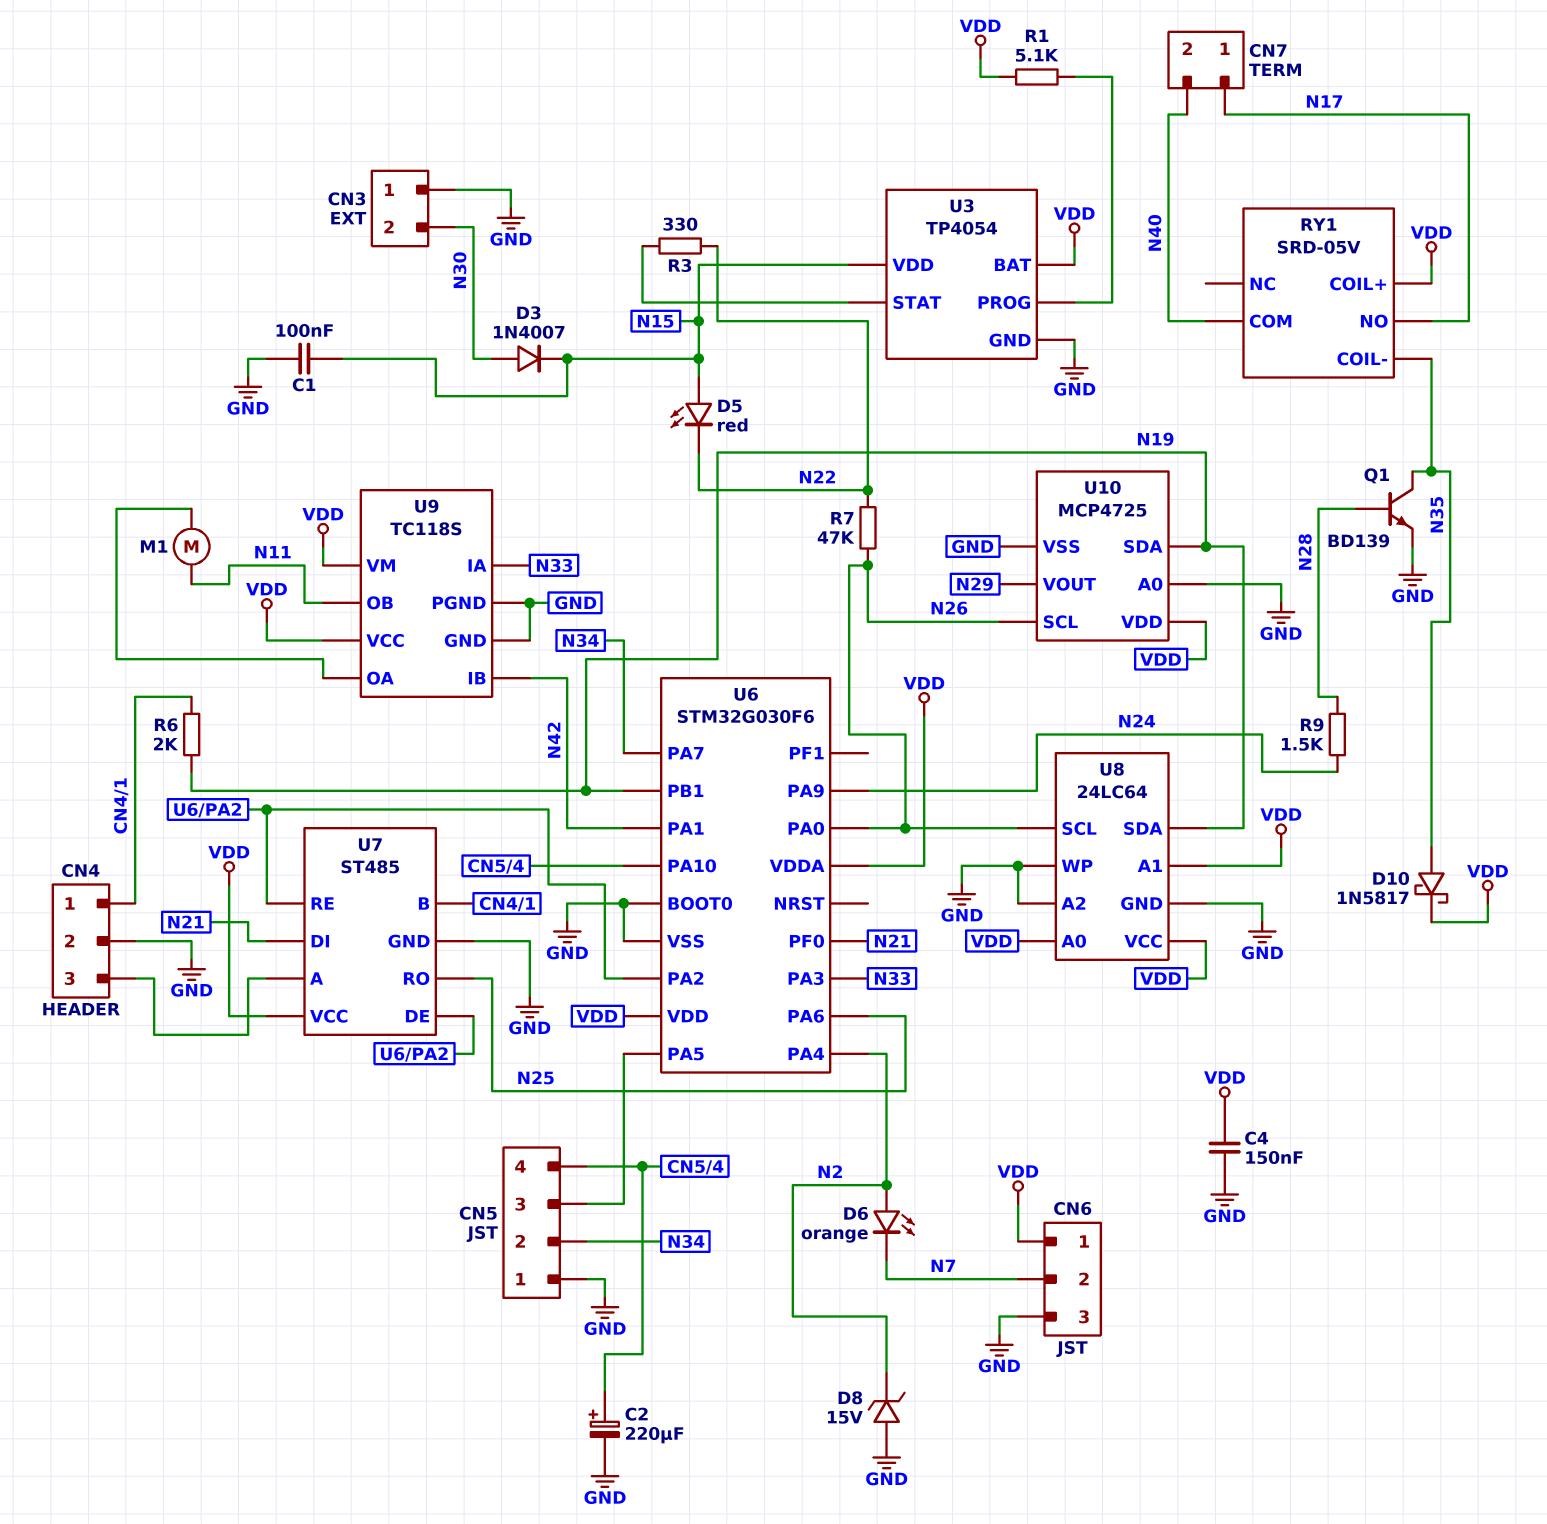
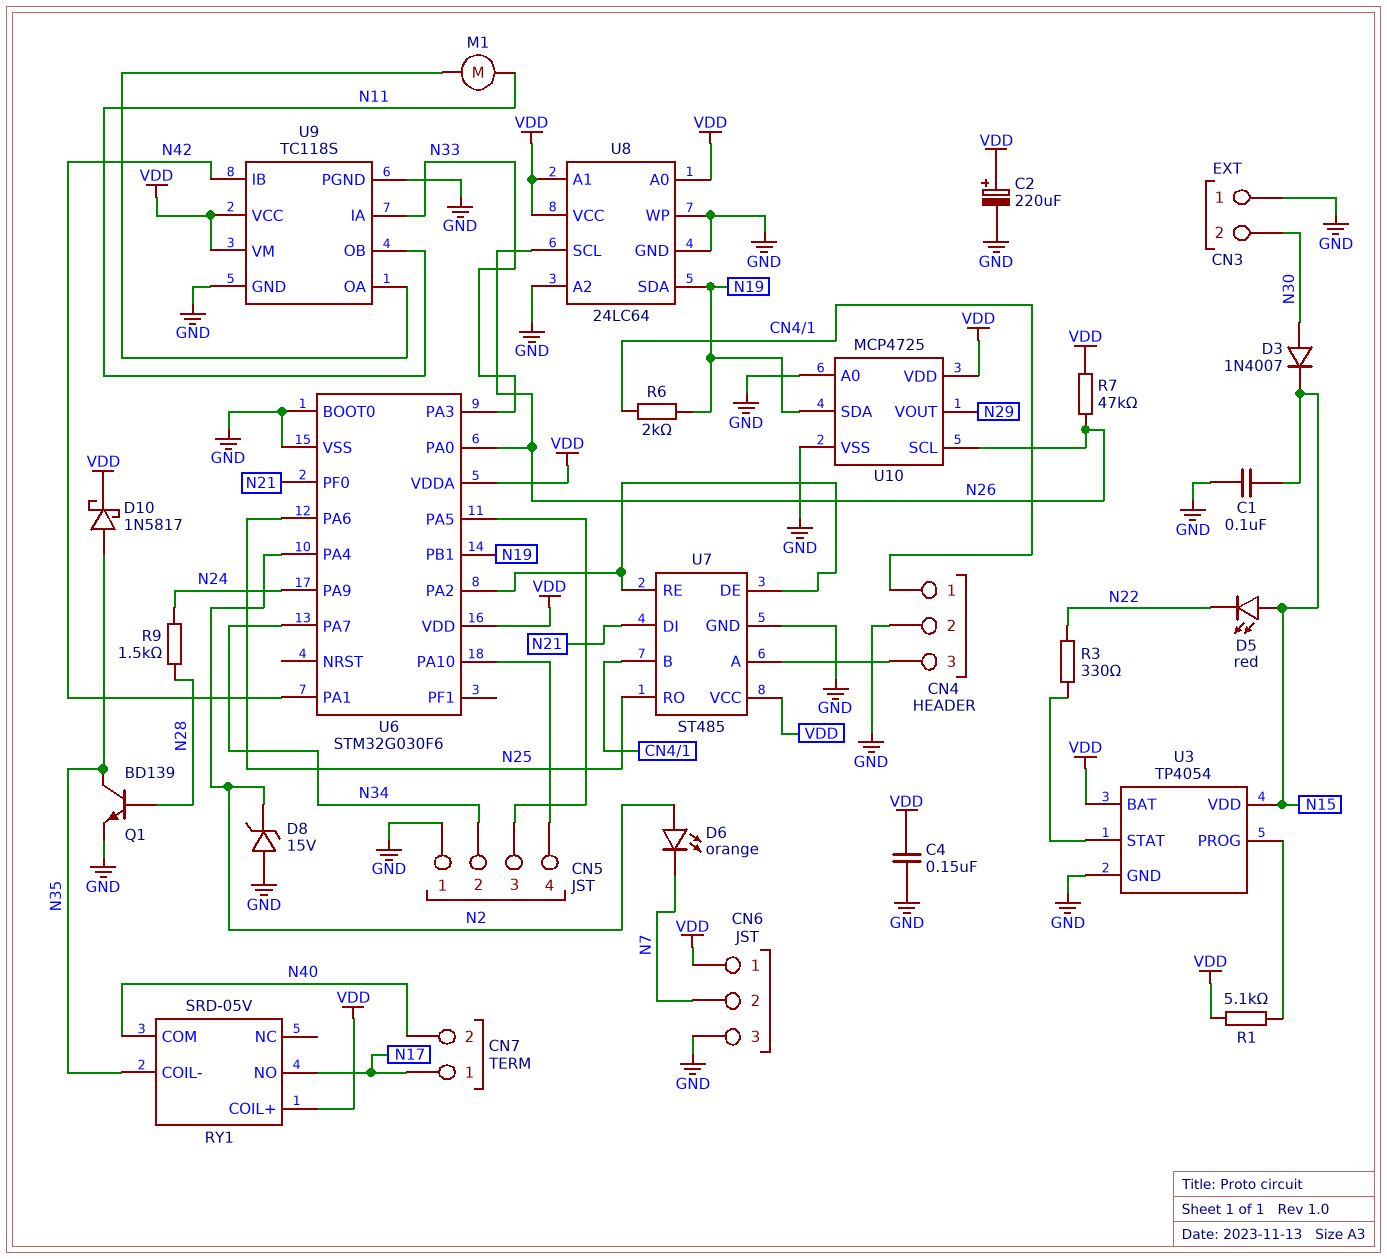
C2: 220uF (plus CN5/4, minus GND) -> 220uF (plus VDD, minus GND)
R7: 47k (N22, N26) -> 47k (N26, VDD)

